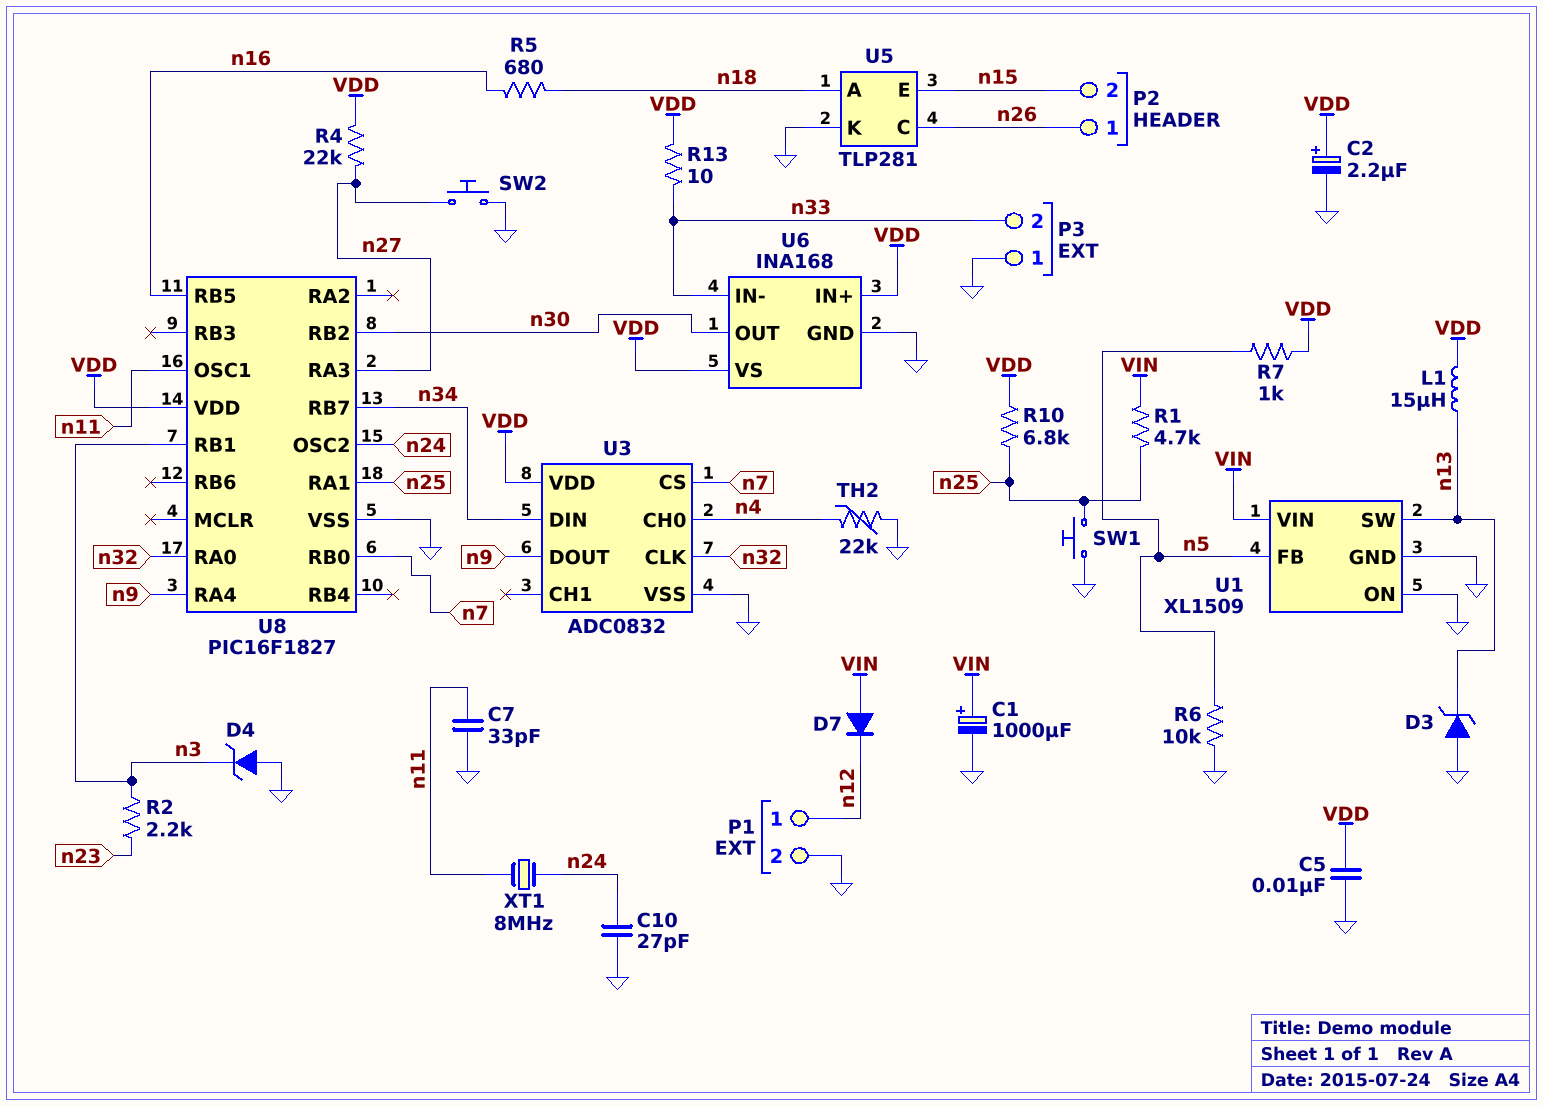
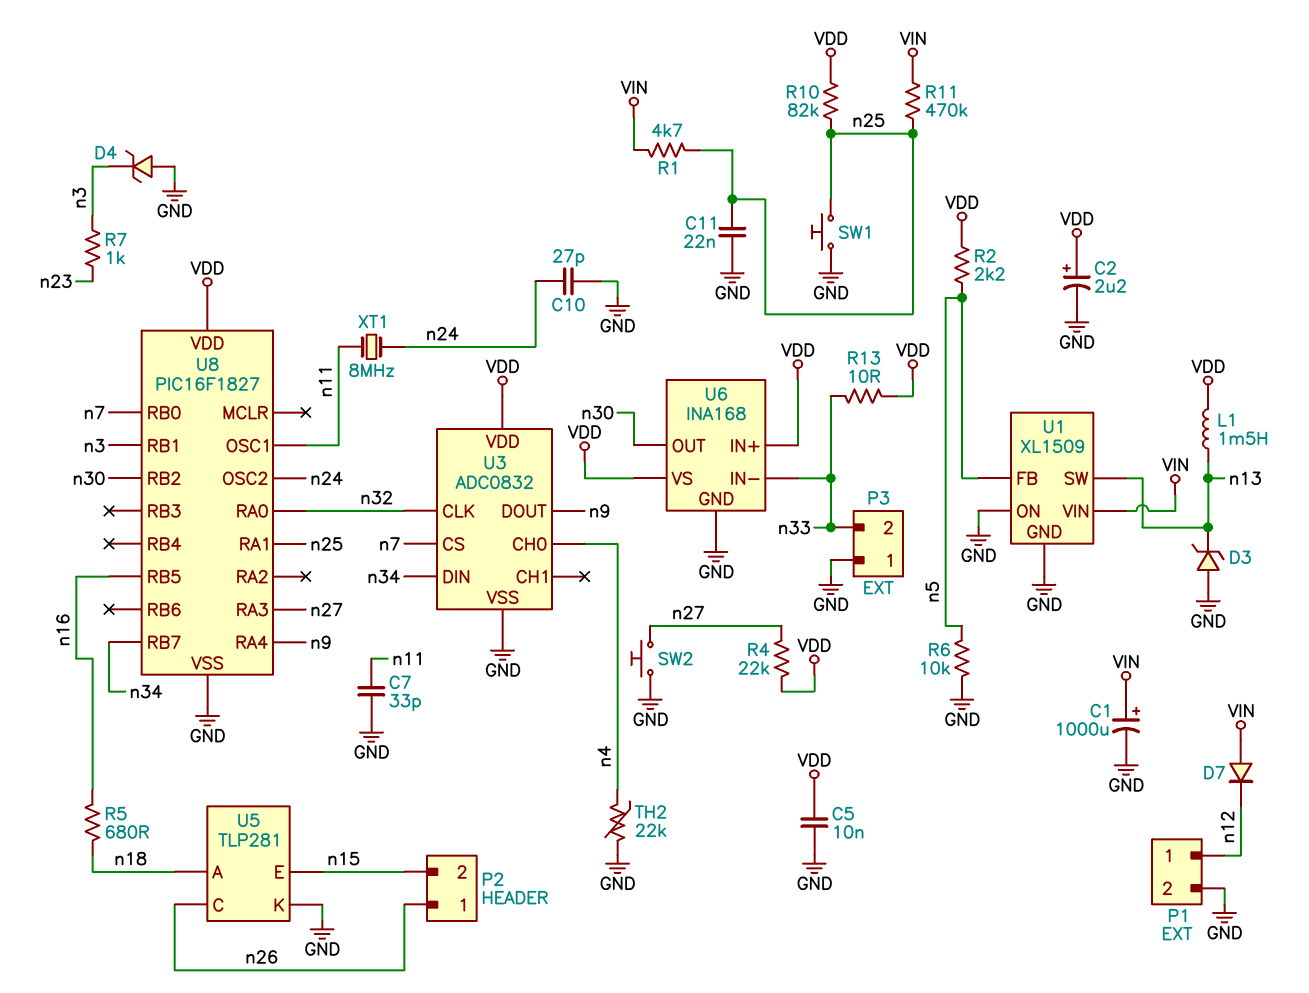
C11: none -> 22nF (GND, n25)
L1: 15uH (VDD, n13) -> 1.5mH (VDD, n13)
R2: 2.2k (n3, n23) -> 2.2k (VDD, n5)
R7: 1k (VDD, n5) -> 1k (n3, n23)
R10: 6.8k (VDD, n25) -> 82k (VDD, n25)
R11: none -> 470k (VIN, n25)

